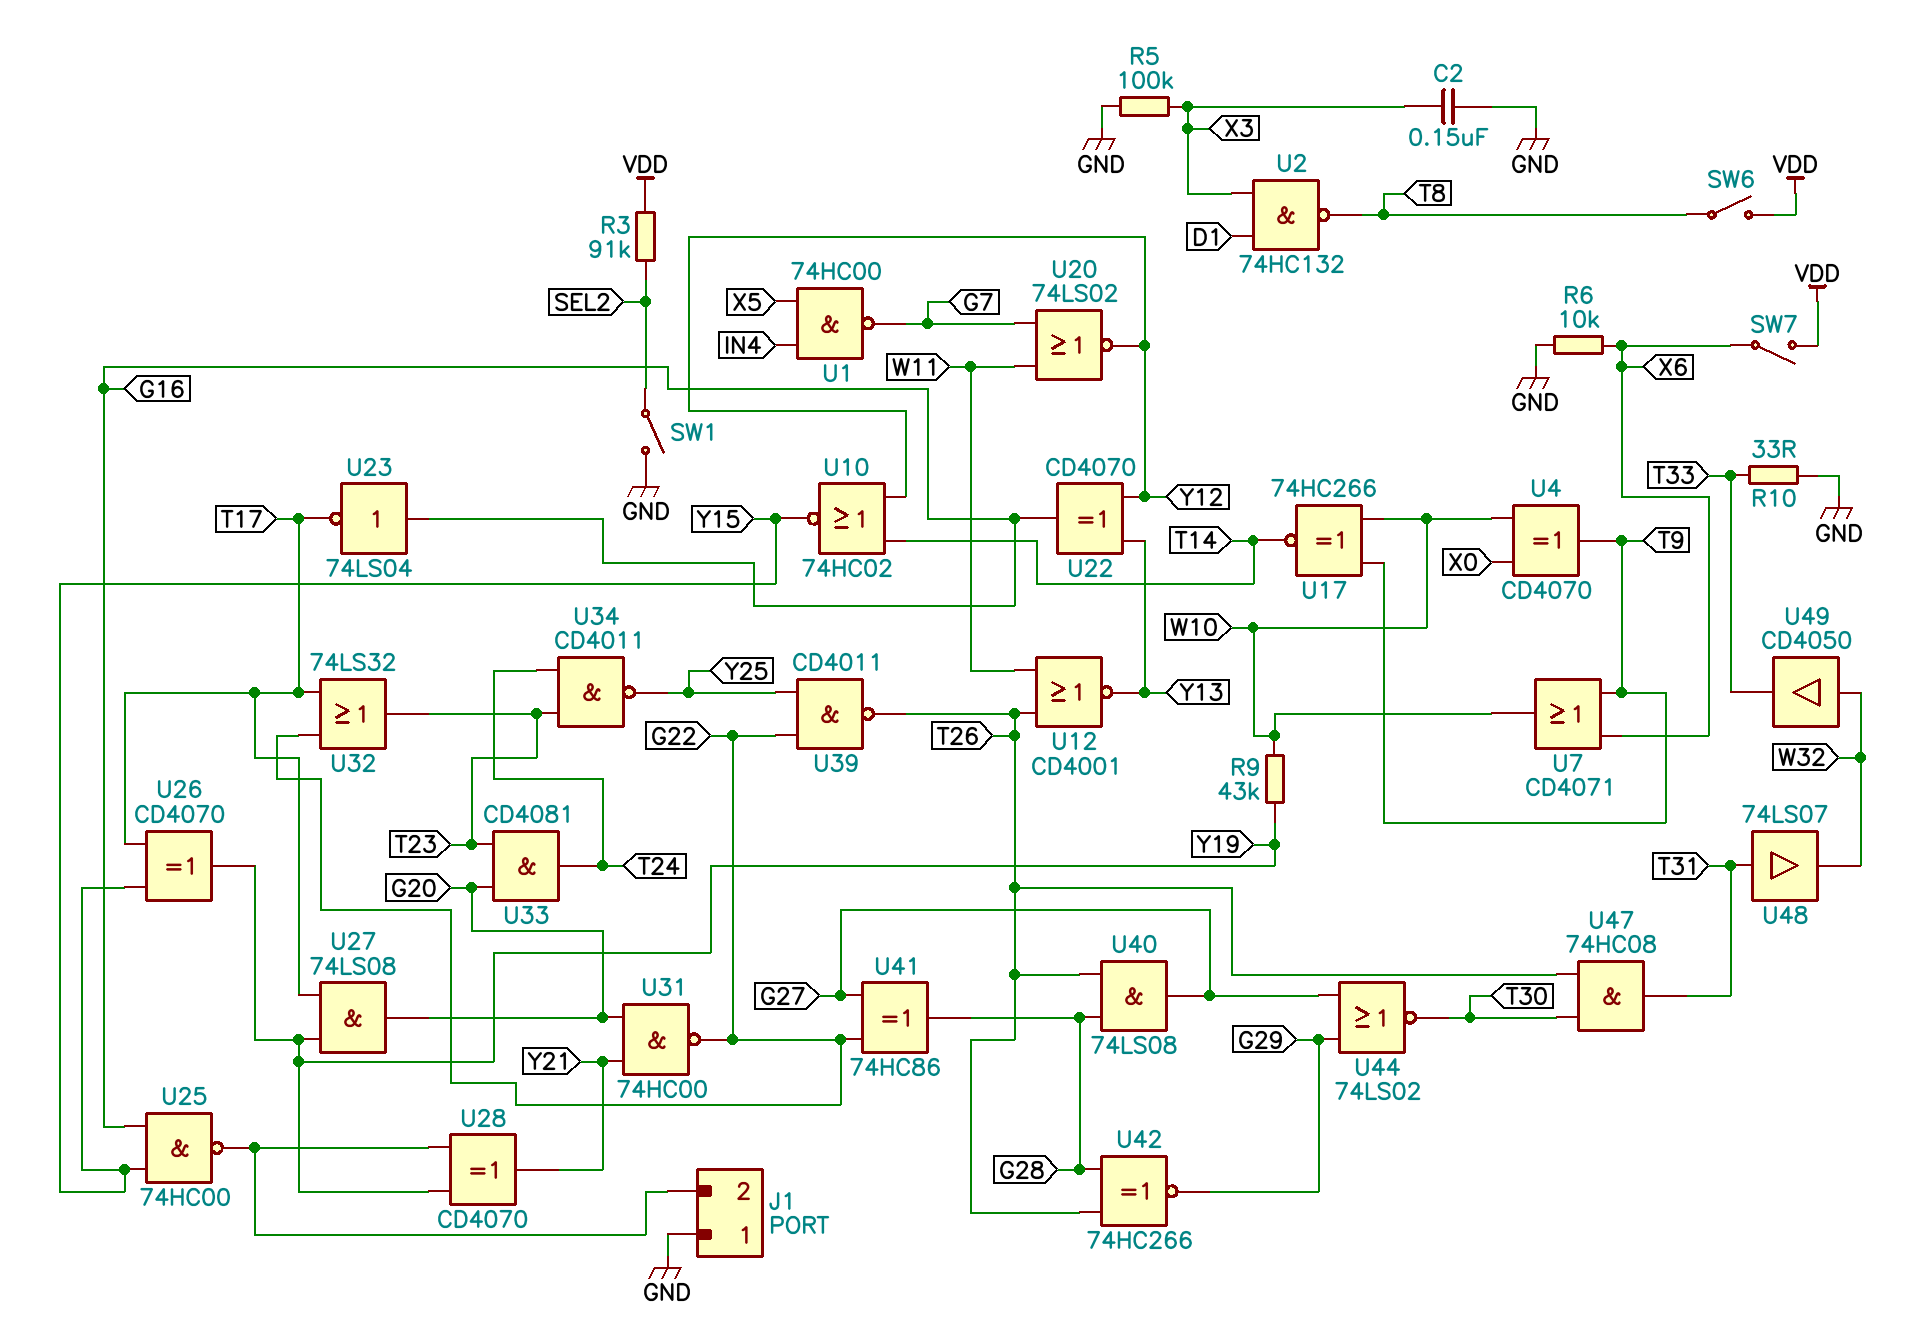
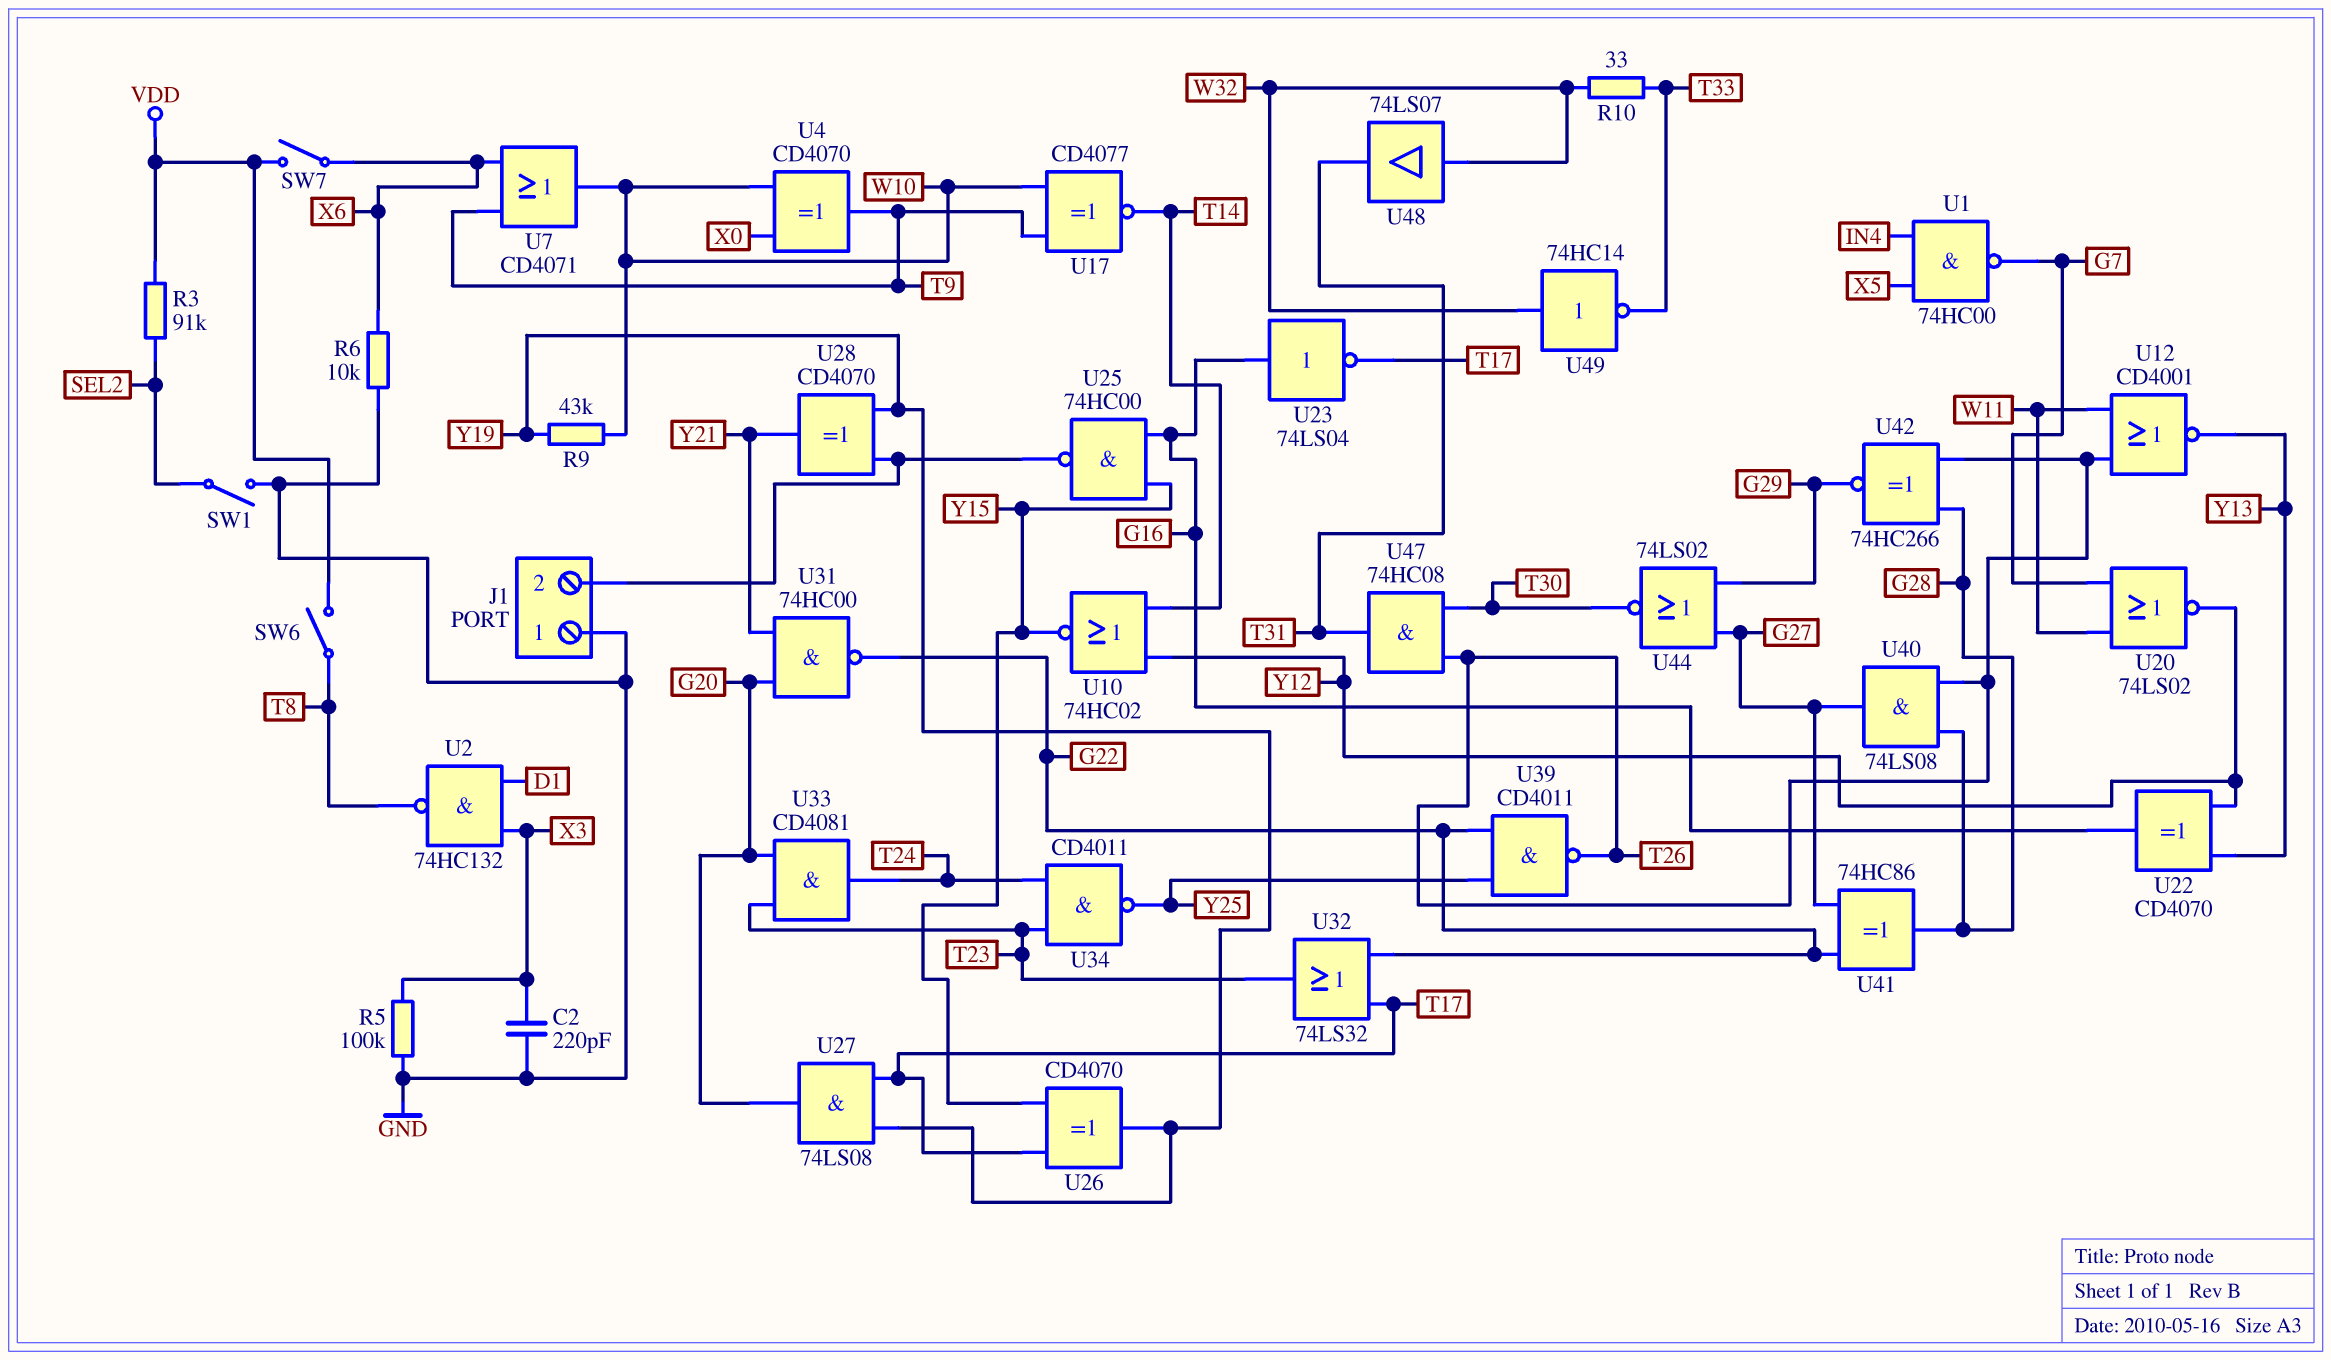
C2: 150nF (GND, X3) -> 220pF (GND, X3)
R10: 33 (GND, T33) -> 33 (T33, W32)
U17: XNOR 74HC266 (in T9, in W10, out T14) -> XNOR CD4077 (in T9, in W10, out T14)
U48: buffer 74LS07 (in T31, out W32) -> buffer 74LS07 (in W32, out T31)
U49: buffer CD4050 (in W32, out T33) -> NOT 74HC14 (in W32, out T33)

